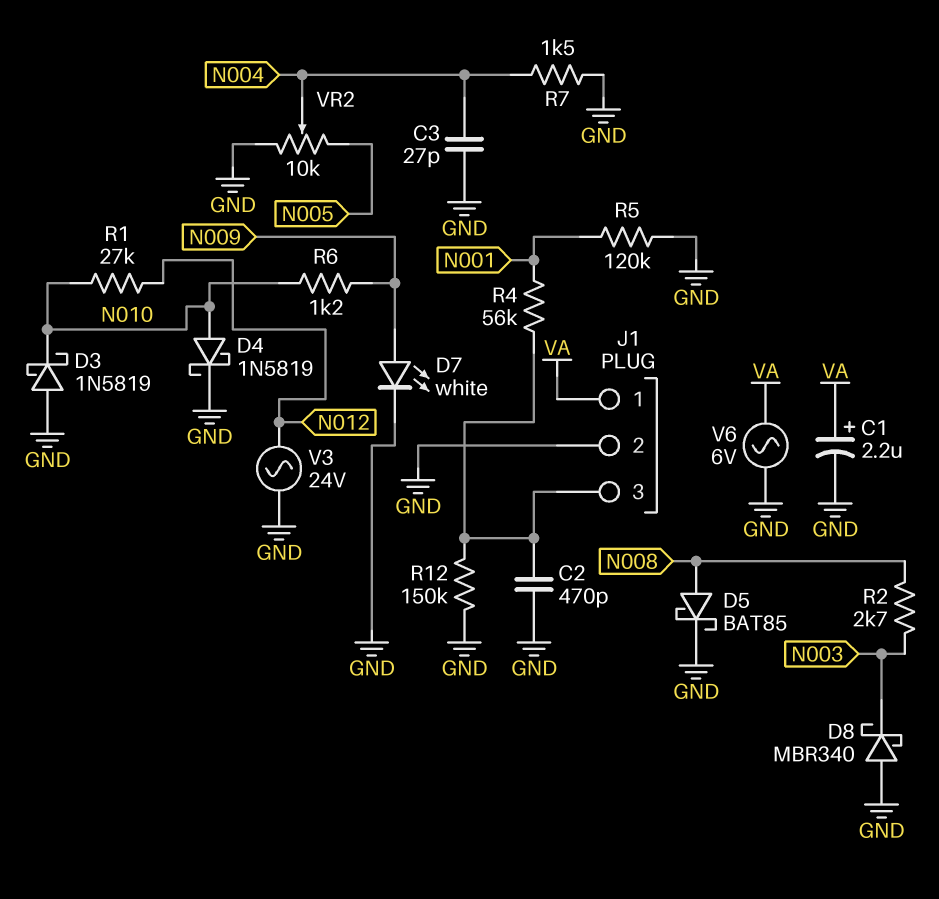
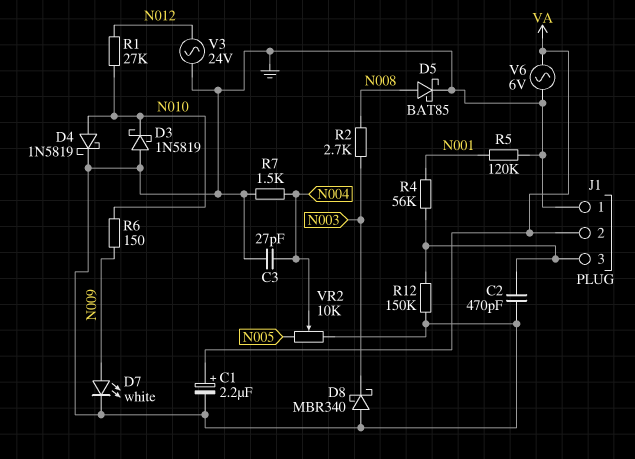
J1 pin 1: VA -> GND
J1 pin 2: GND -> VA
R6: 1.2k (N009, N010) -> 150 (N009, N010)

